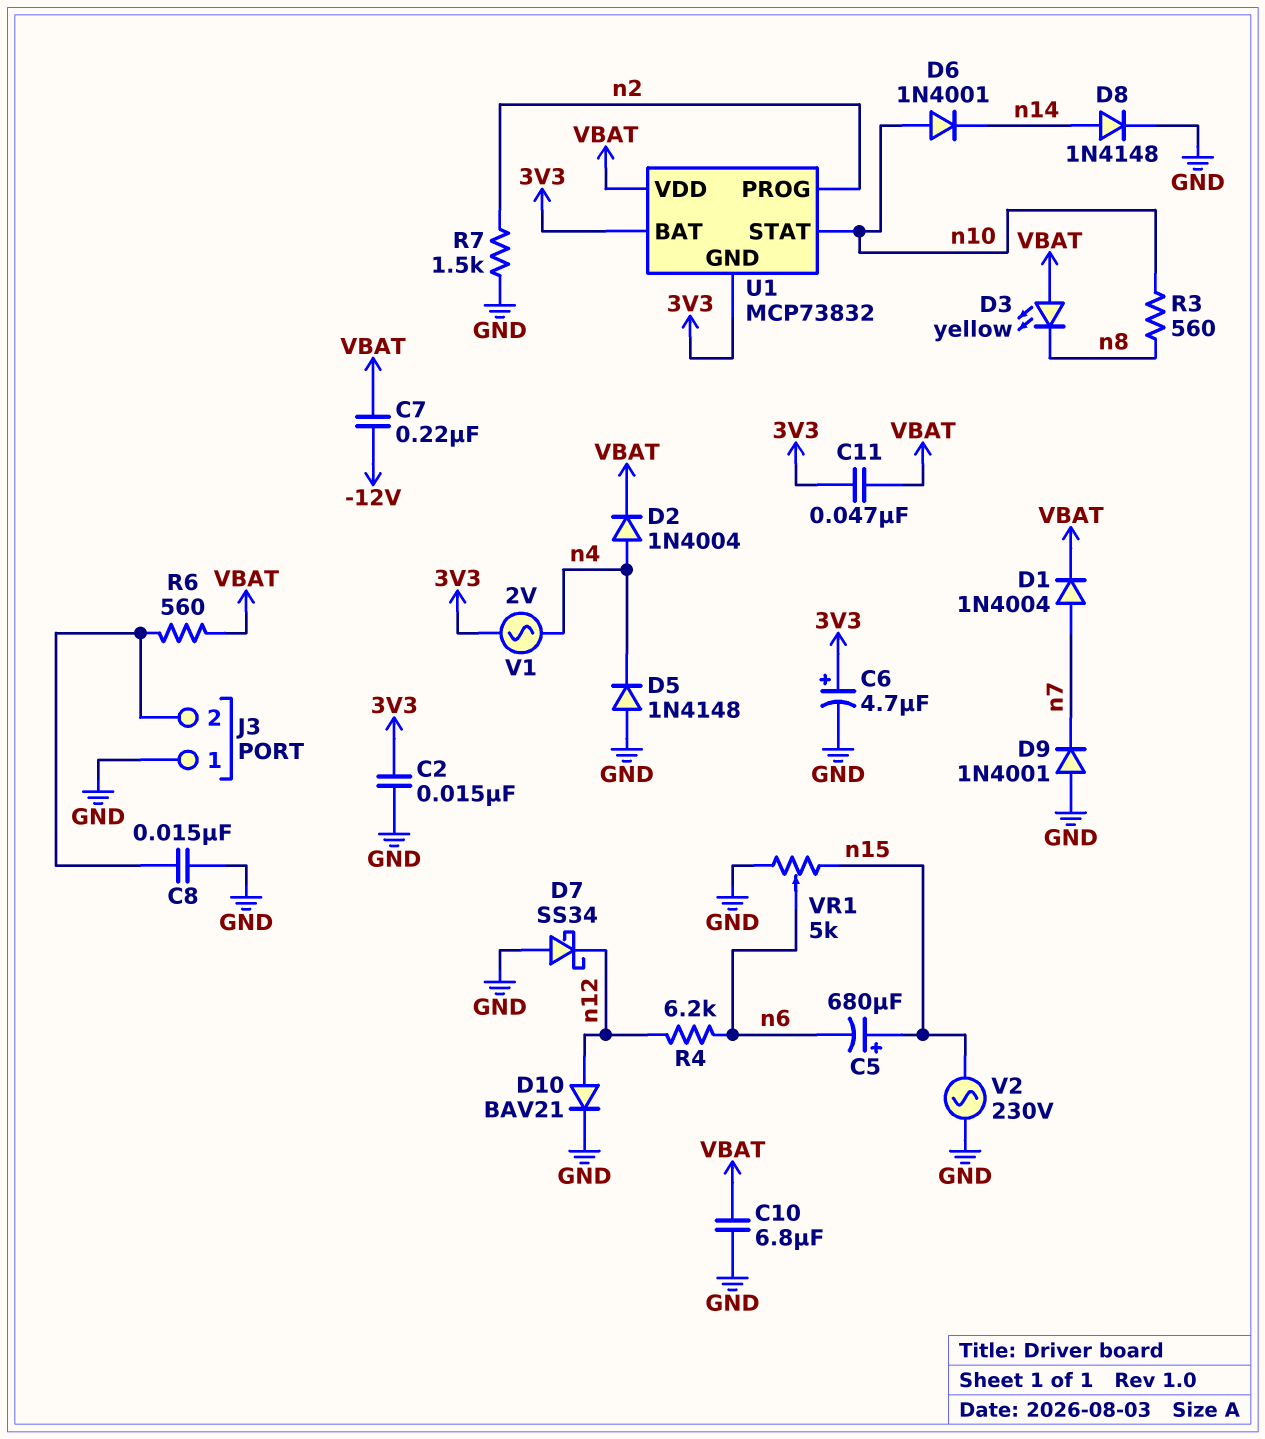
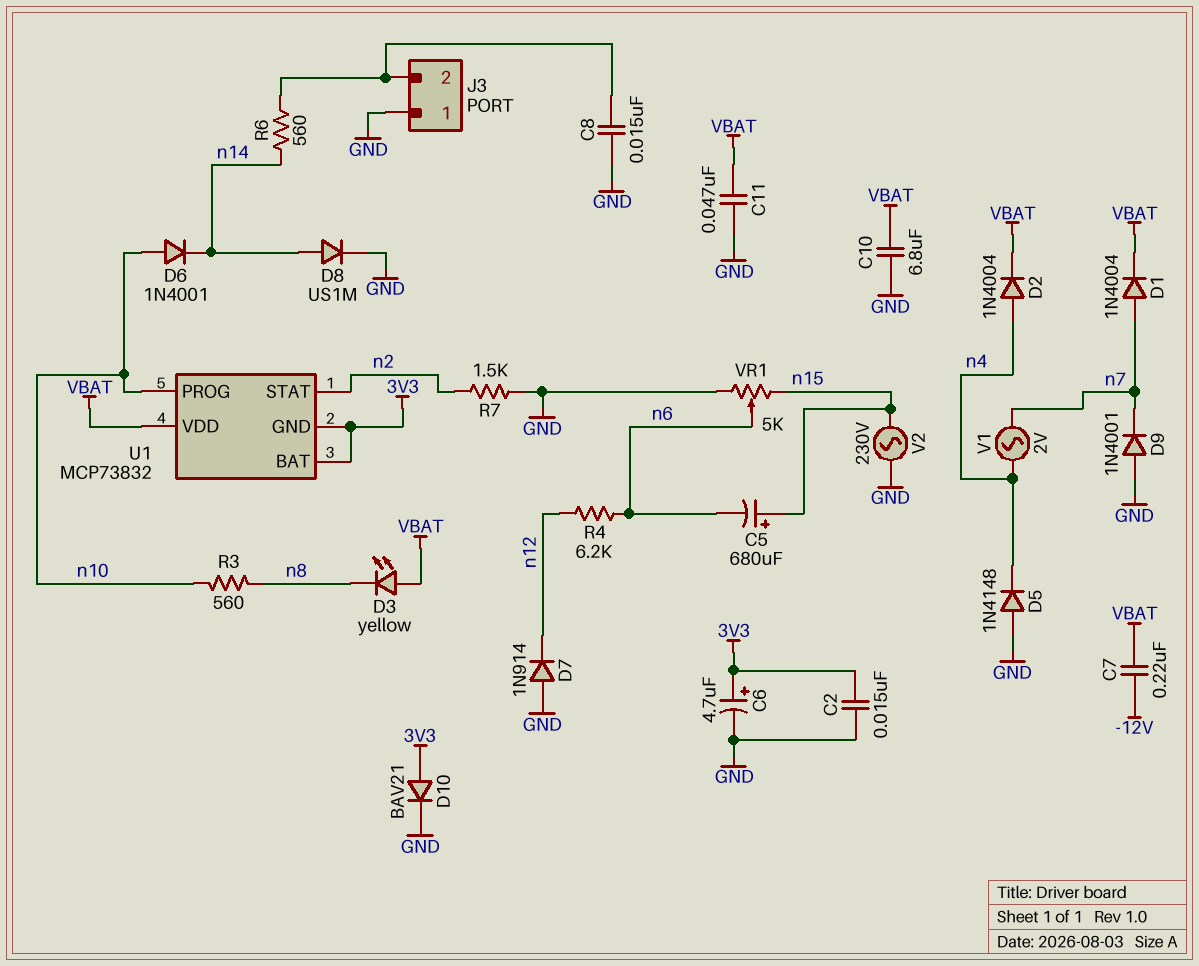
C11: 47nF (3V3, VBAT) -> 47nF (GND, VBAT)
D7: schottky SS34 (A GND, K n12) -> diode 1N914 (A GND, K n12)
D8: diode 1N4148 (A n14, K GND) -> diode US1M (A n14, K GND)
D10: diode BAV21 (A n12, K GND) -> diode BAV21 (A 3V3, K GND)
R6: 560 (J3/2, VBAT) -> 560 (J3/2, n14)
U1 pin PROG: n2 -> n10
U1 pin STAT: n10 -> n2
V1: AC 2V (3V3, n4) -> AC 2V (n4, n7)

